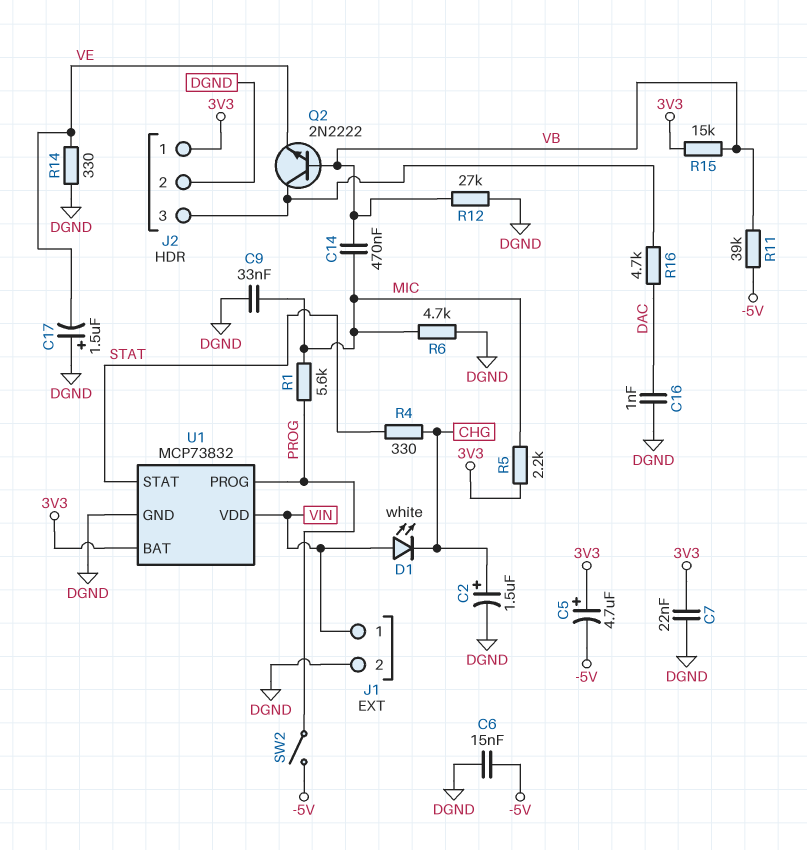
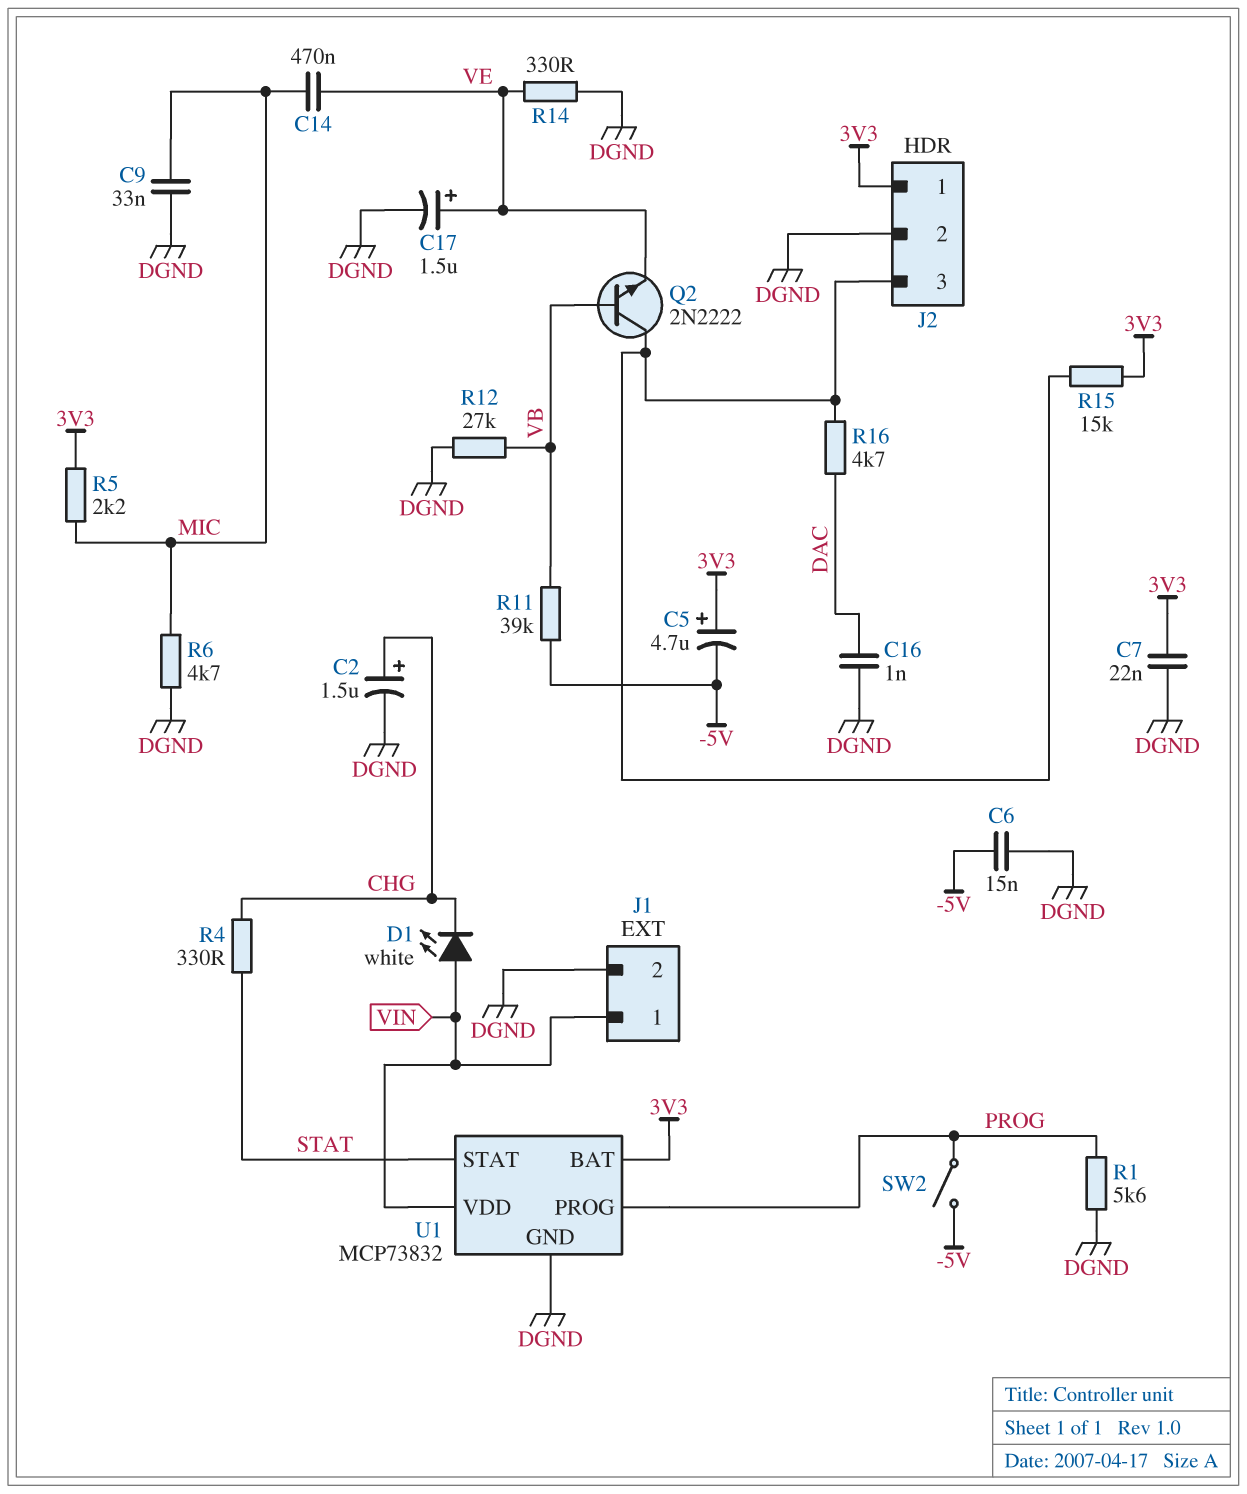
C14: 470nF (MIC, VB) -> 470nF (MIC, VE)
C17: 1.5uF (plus DGND, minus VE) -> 1.5uF (plus VE, minus DGND)
R1: 5.6k (MIC, PROG) -> 5.6k (DGND, PROG)
R15: 15k (3V3, VB) -> 15k (3V3, J2/3)

